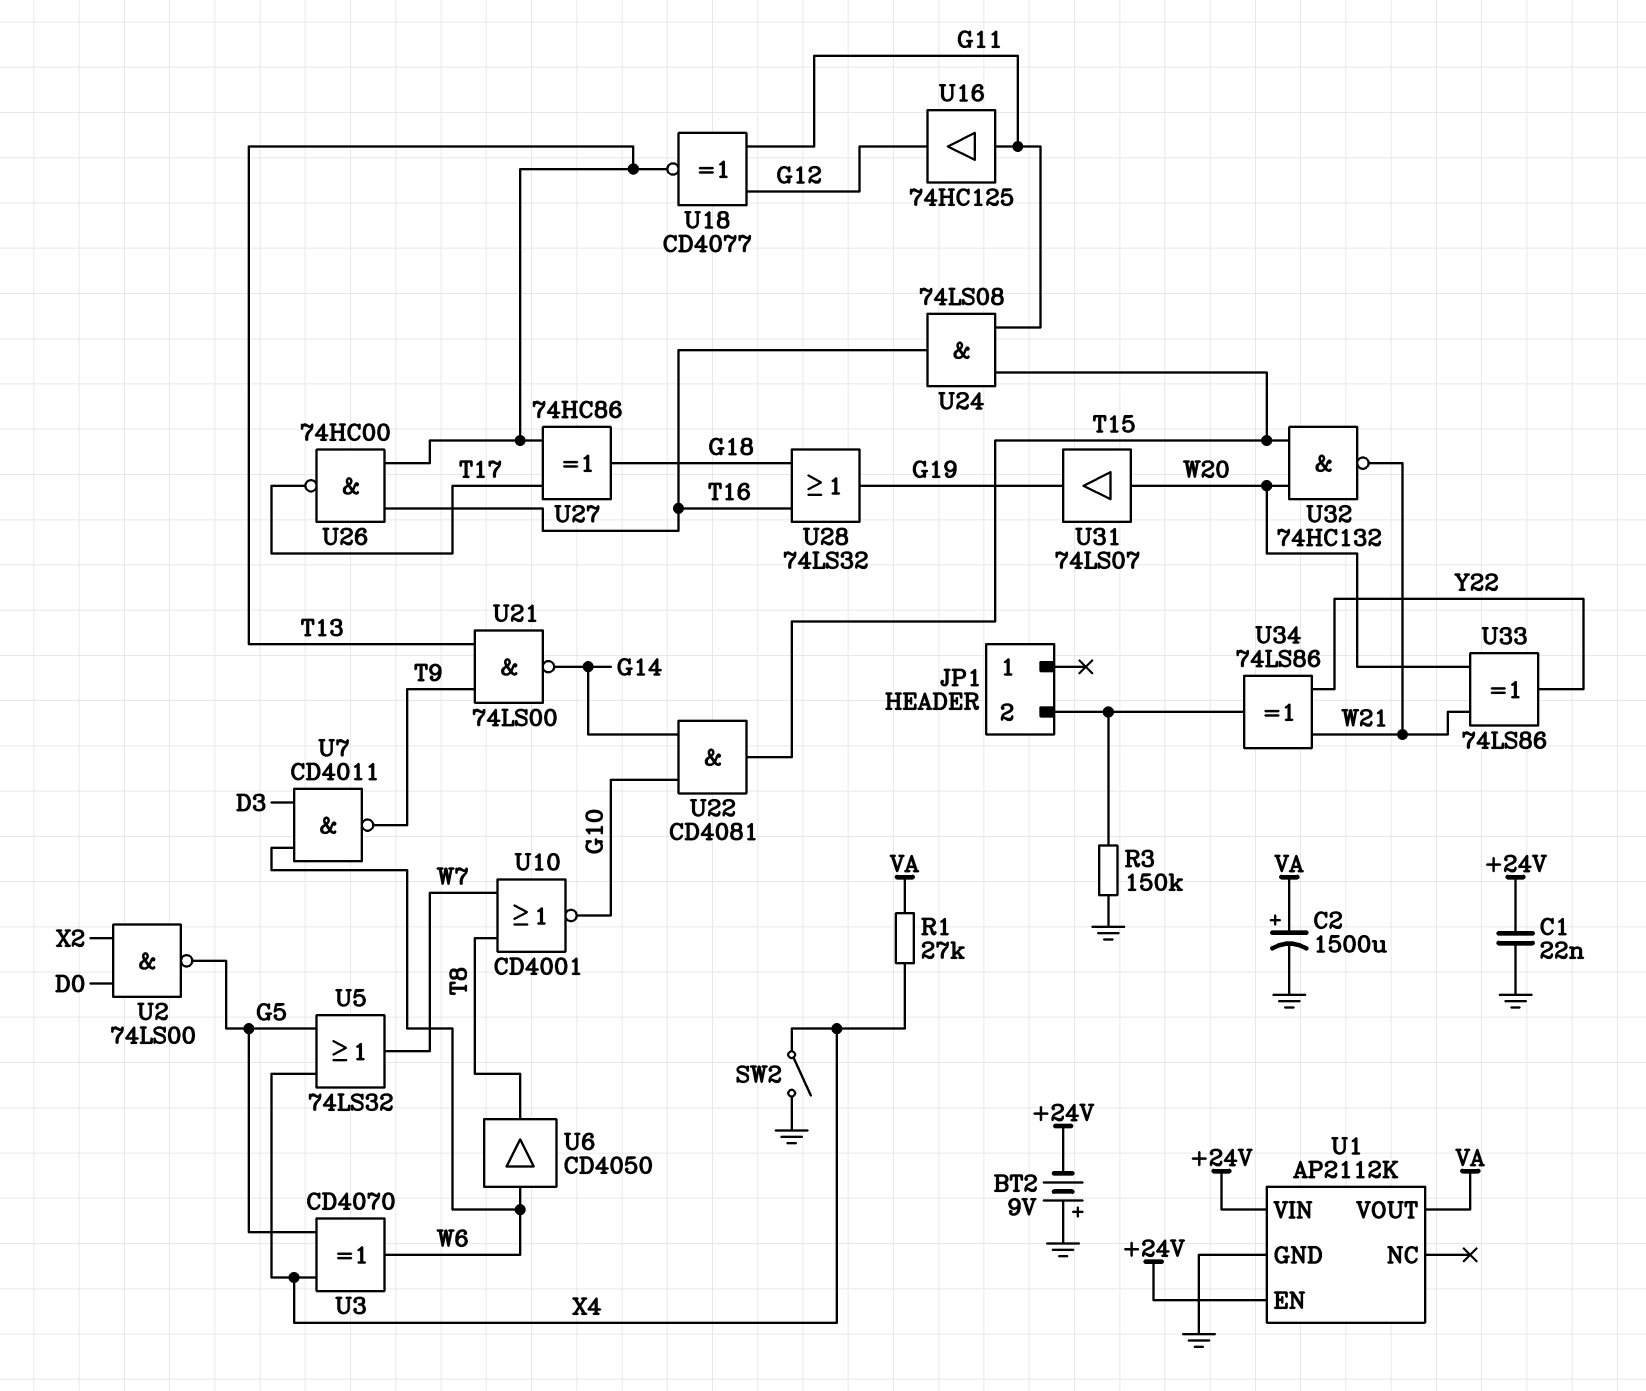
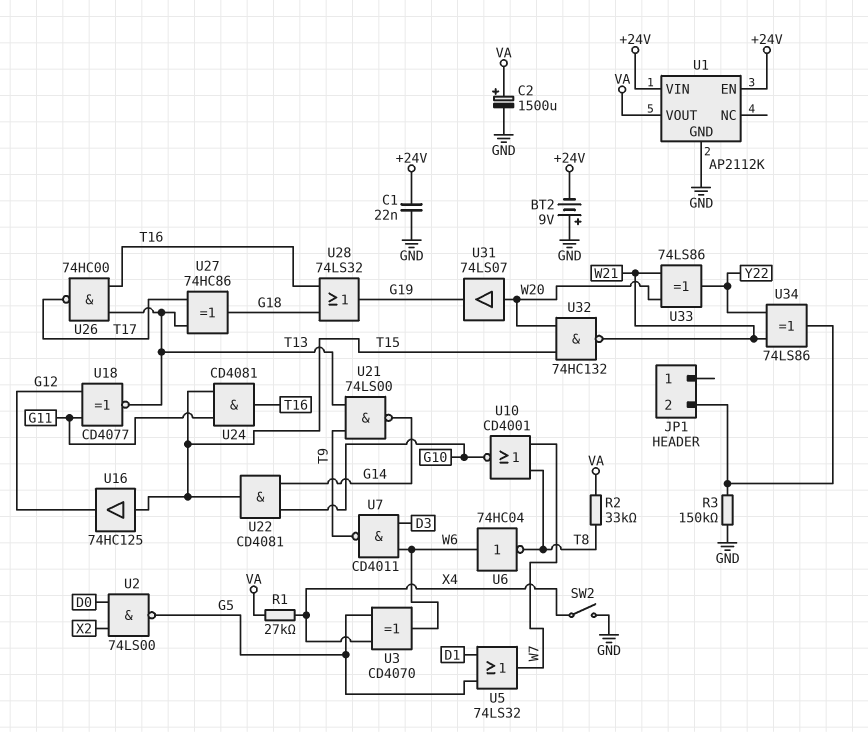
R2: none -> 33k (T8, VA)
U5: OR 74LS32 (in G5, in X4, out W7) -> OR 74LS32 (in D1, in G5, out W7)
U6: buffer CD4050 (in W6, out T8) -> NOT 74HC04 (in W6, out T8)
U16: buffer 74HC125 (in G11, out G12) -> buffer 74HC125 (in T15, out G12)
U24: AND 74LS08 (in G11, in T15, out T16) -> AND CD4081 (in G11, in T15, out T16)

